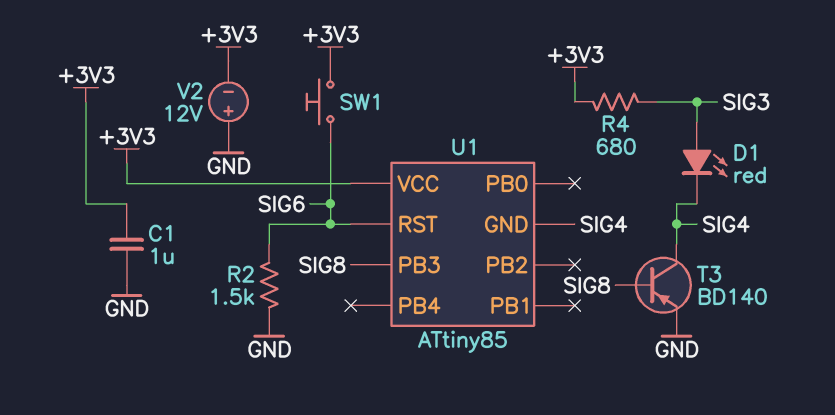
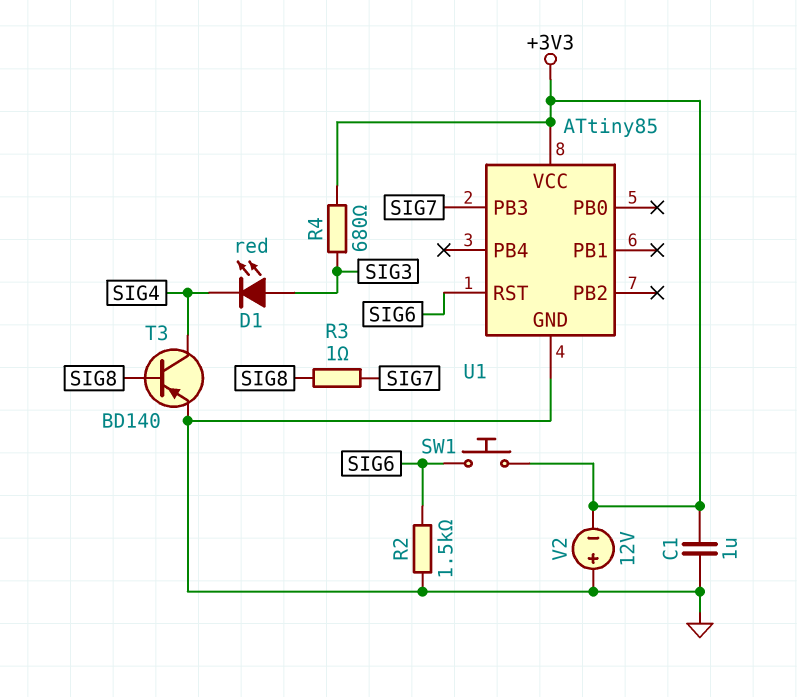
R3: none -> 1 (SIG7, SIG8)
U1 pin GND: SIG4 -> GND
U1 pin PB3: SIG8 -> SIG7

